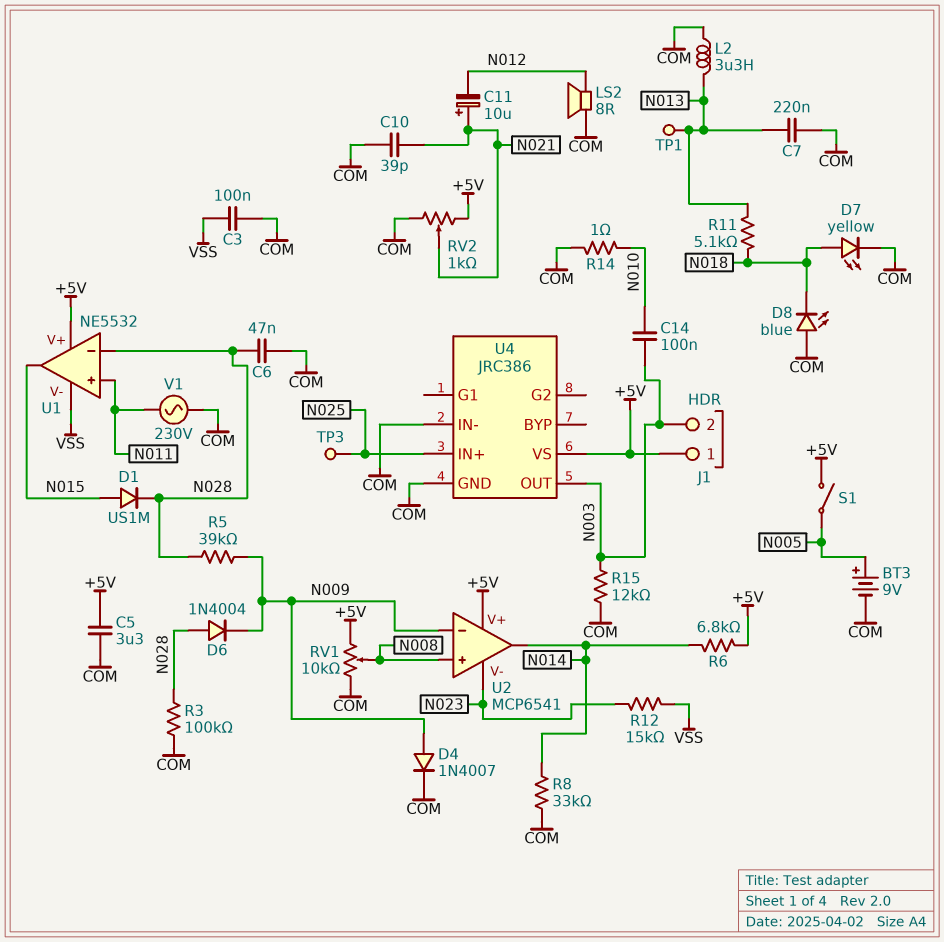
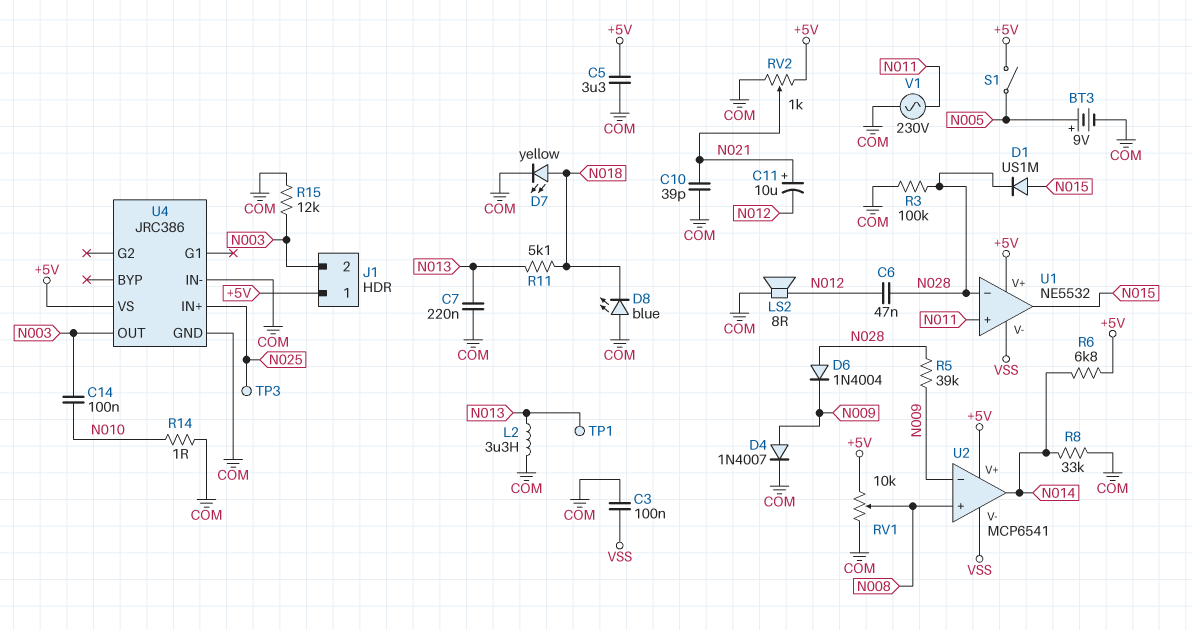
C6: 47nF (COM, N028) -> 47nF (N012, N028)
R12: 15k (N023, VSS) -> none
U2 pin V-: N023 -> VSS

